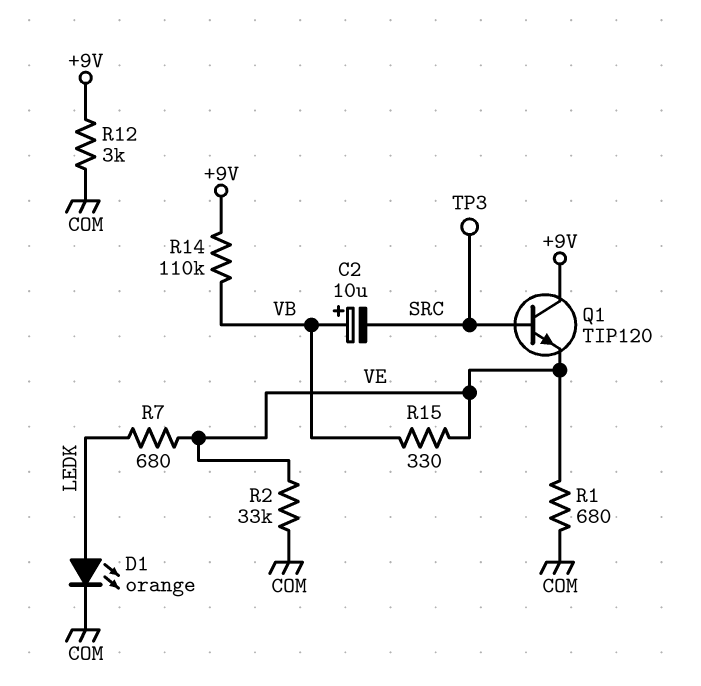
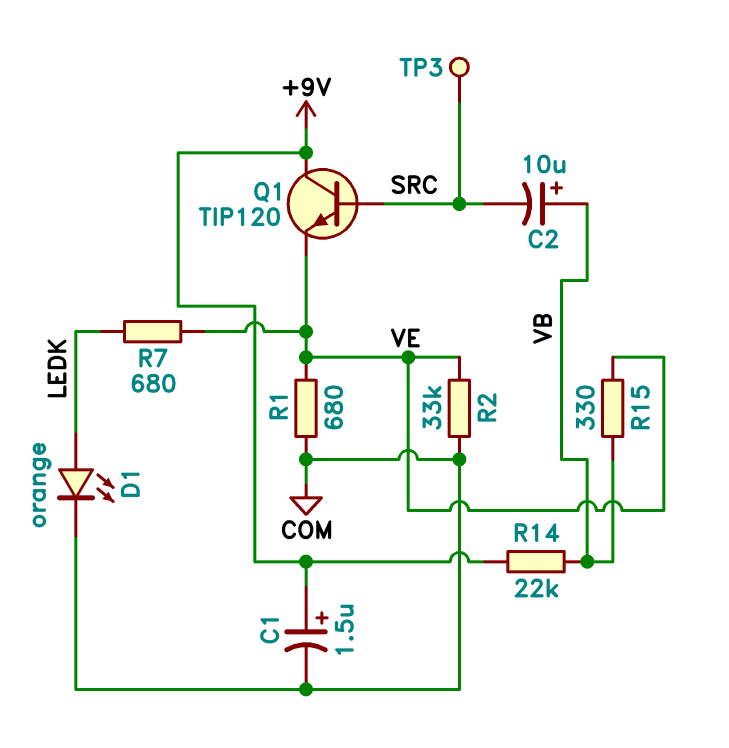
C1: none -> 1.5uF (plus +9V, minus COM)
R12: 3k (+9V, COM) -> none
R14: 110k (+9V, VB) -> 22k (+9V, VB)

